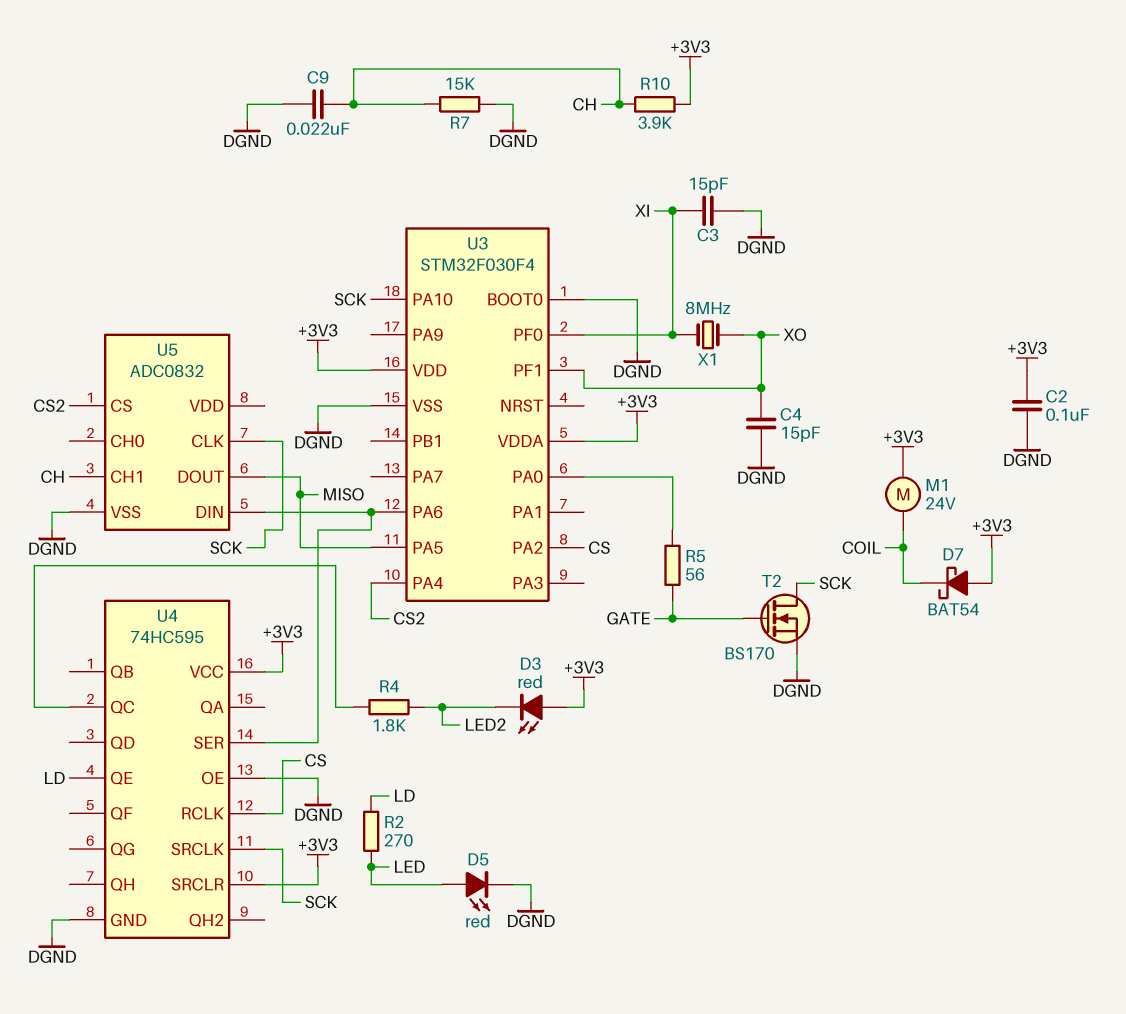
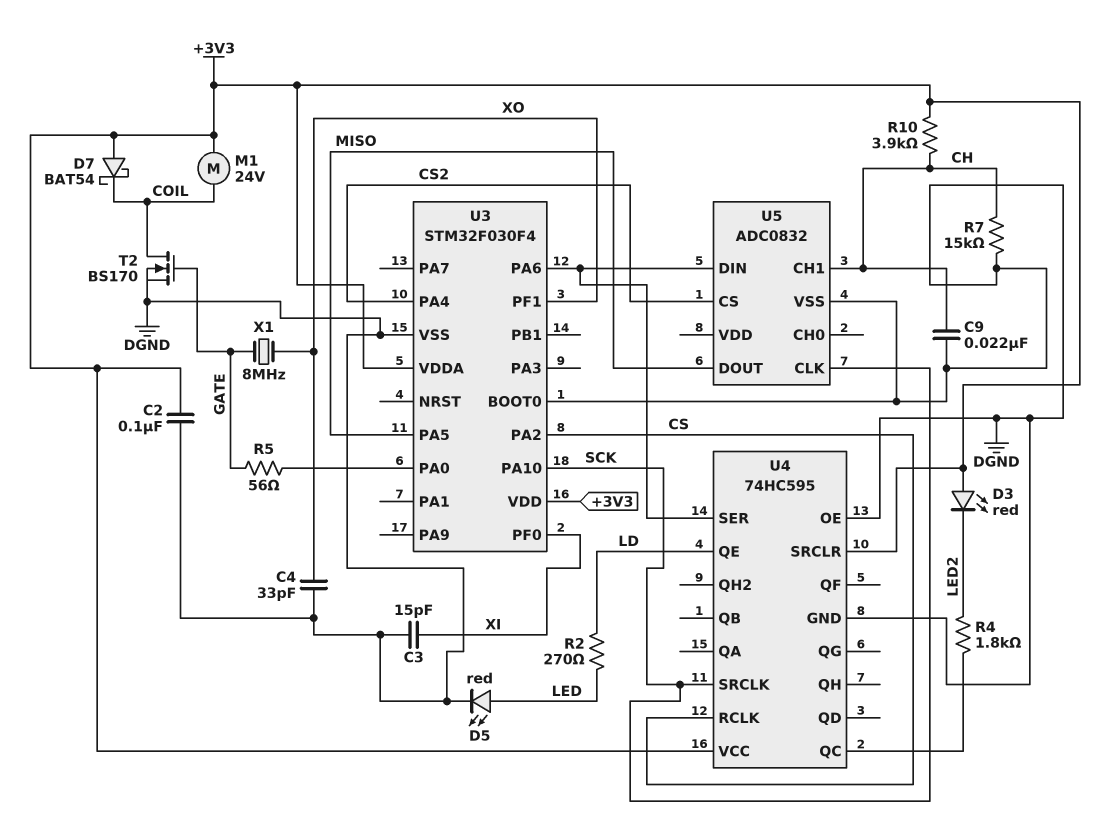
C4: 15pF (DGND, XO) -> 33pF (DGND, XO)
T2: NMOS BS170 (G GATE, D SCK, S DGND) -> NMOS BS170 (G GATE, D COIL, S DGND)
X1: 8MHz (XI, XO) -> 8MHz (GATE, XO)

